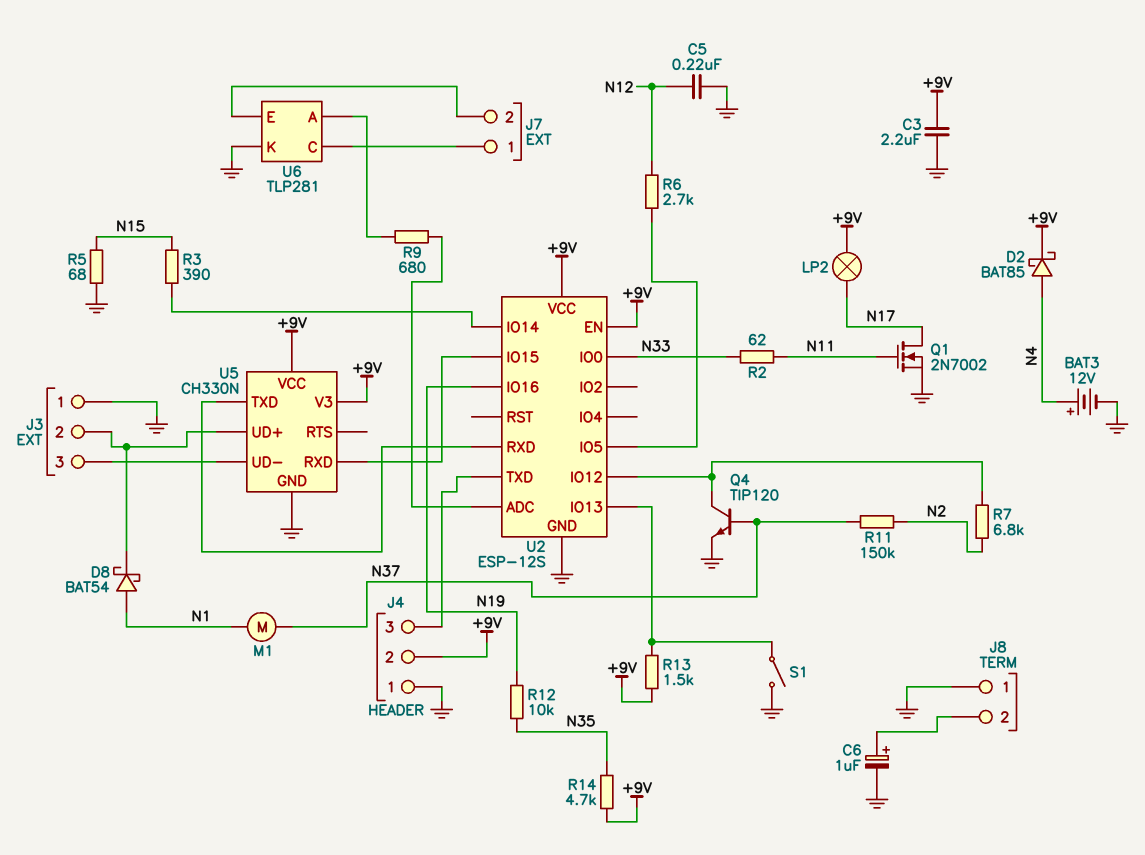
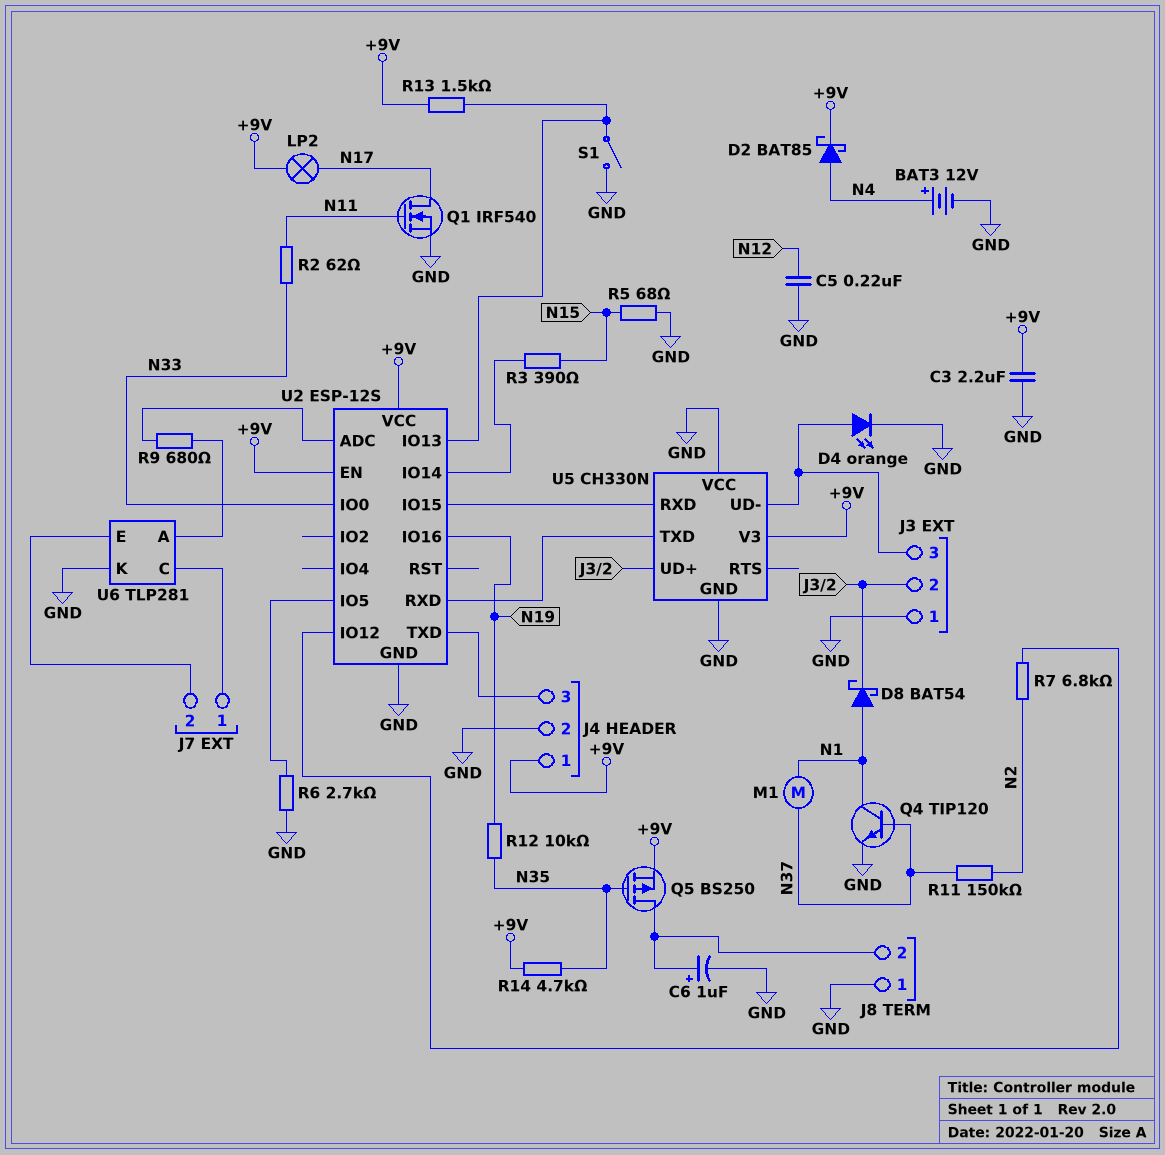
D4: none -> LED orange (A J3/3, K GND)
J4 pin 1: GND -> +9V
J4 pin 2: +9V -> GND
Q1: NMOS 2N7002 (G N11, D N17, S GND) -> NMOS IRF540 (G N11, D N17, S GND)
Q4: NPN TIP120 (B N37, C U2/IO12, E GND) -> NPN TIP120 (B N37, C N1, E GND)
Q5: none -> PMOS BS250 (G N35, D J8/2, S +9V)
R6: 2.7k (N12, U2/IO5) -> 2.7k (GND, U2/IO5)
U5 pin VCC: +9V -> GND

